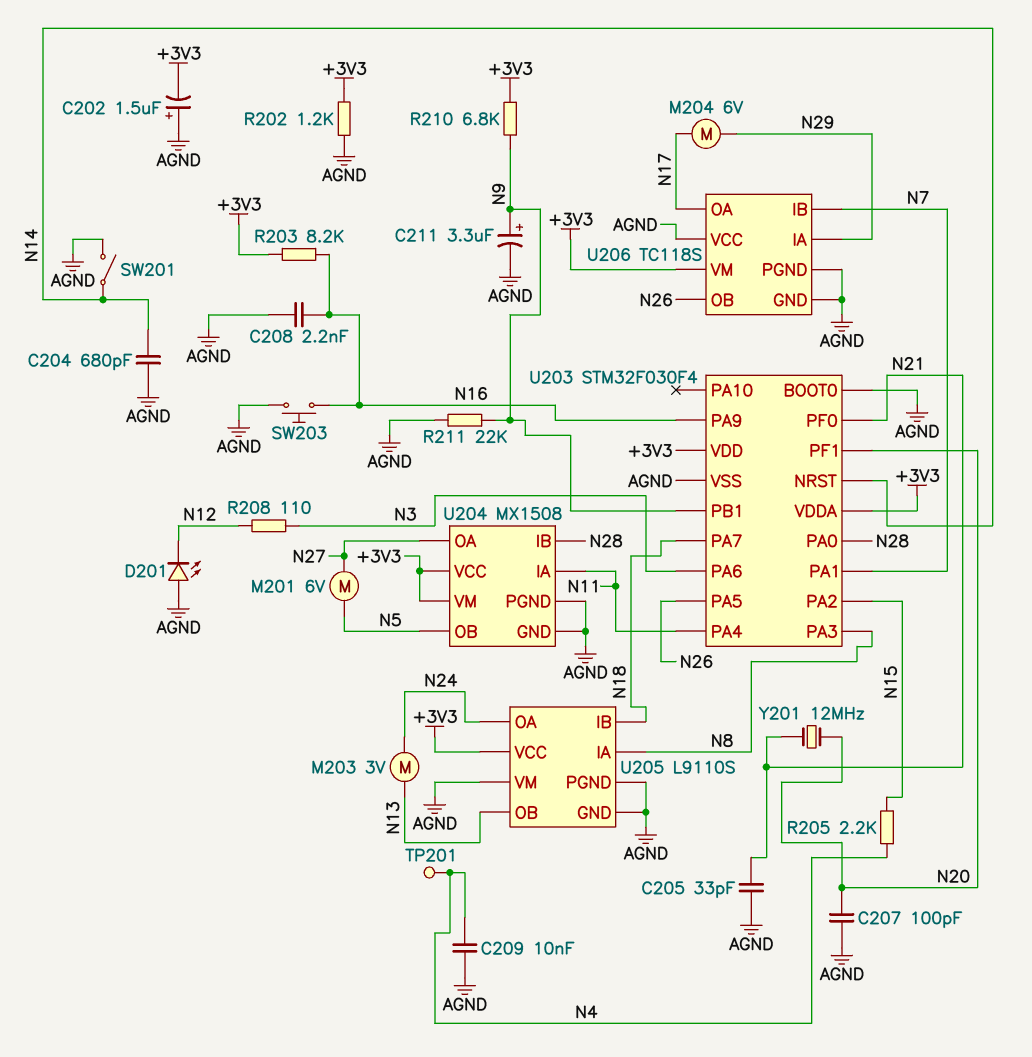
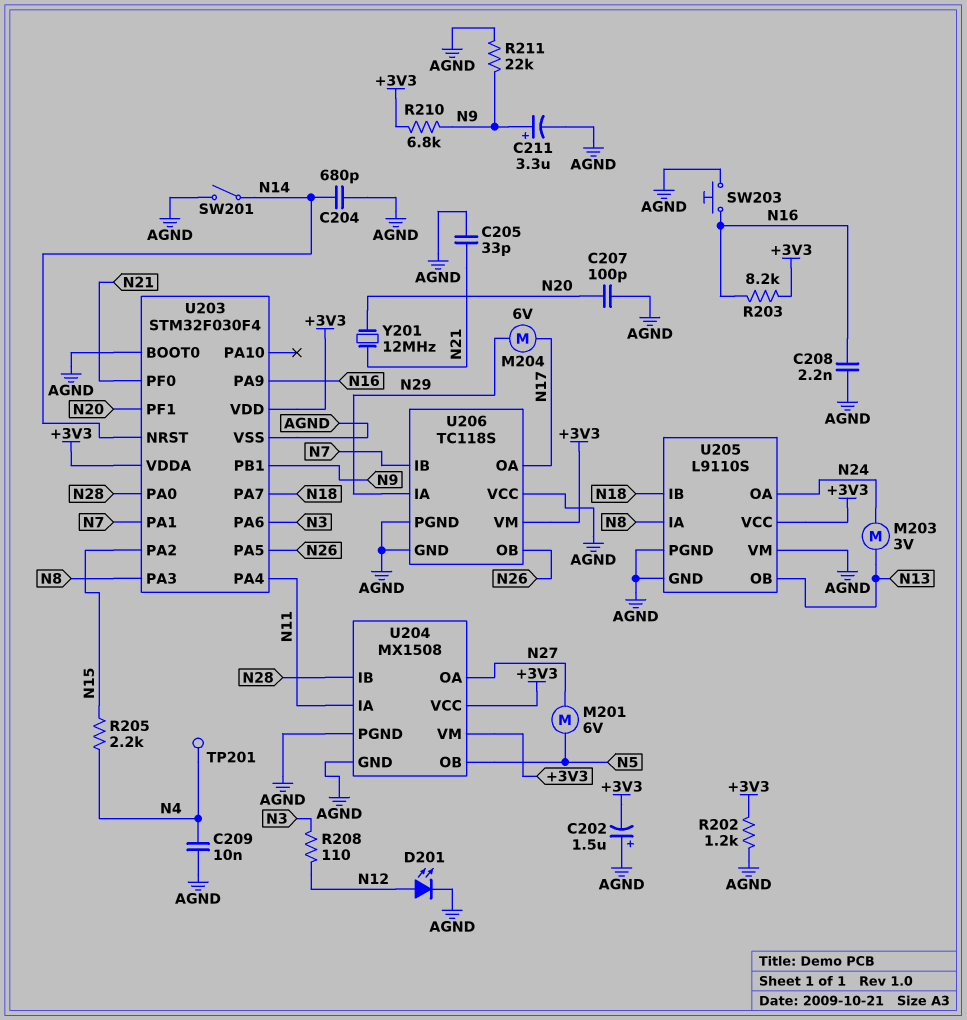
D201: LED (A AGND, K N12) -> LED (A N12, K AGND)

